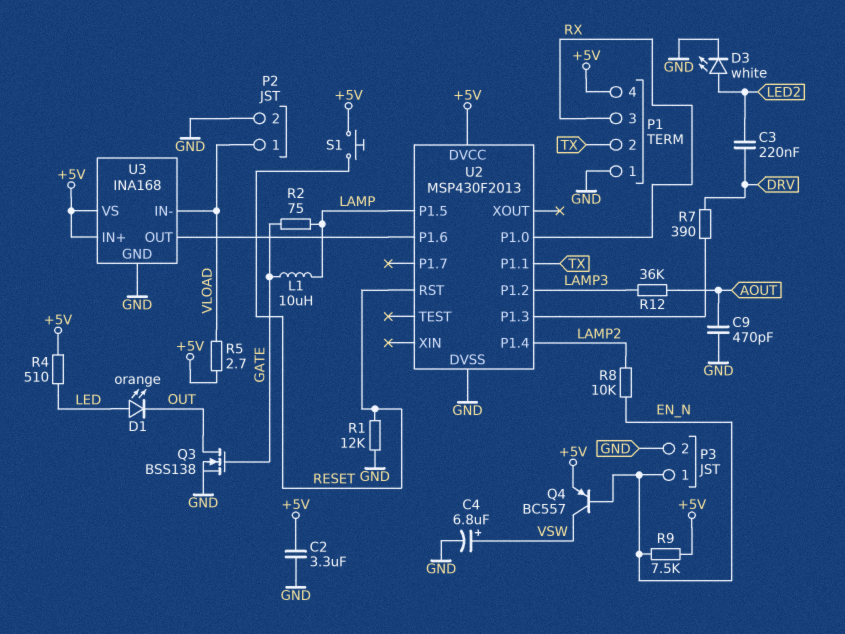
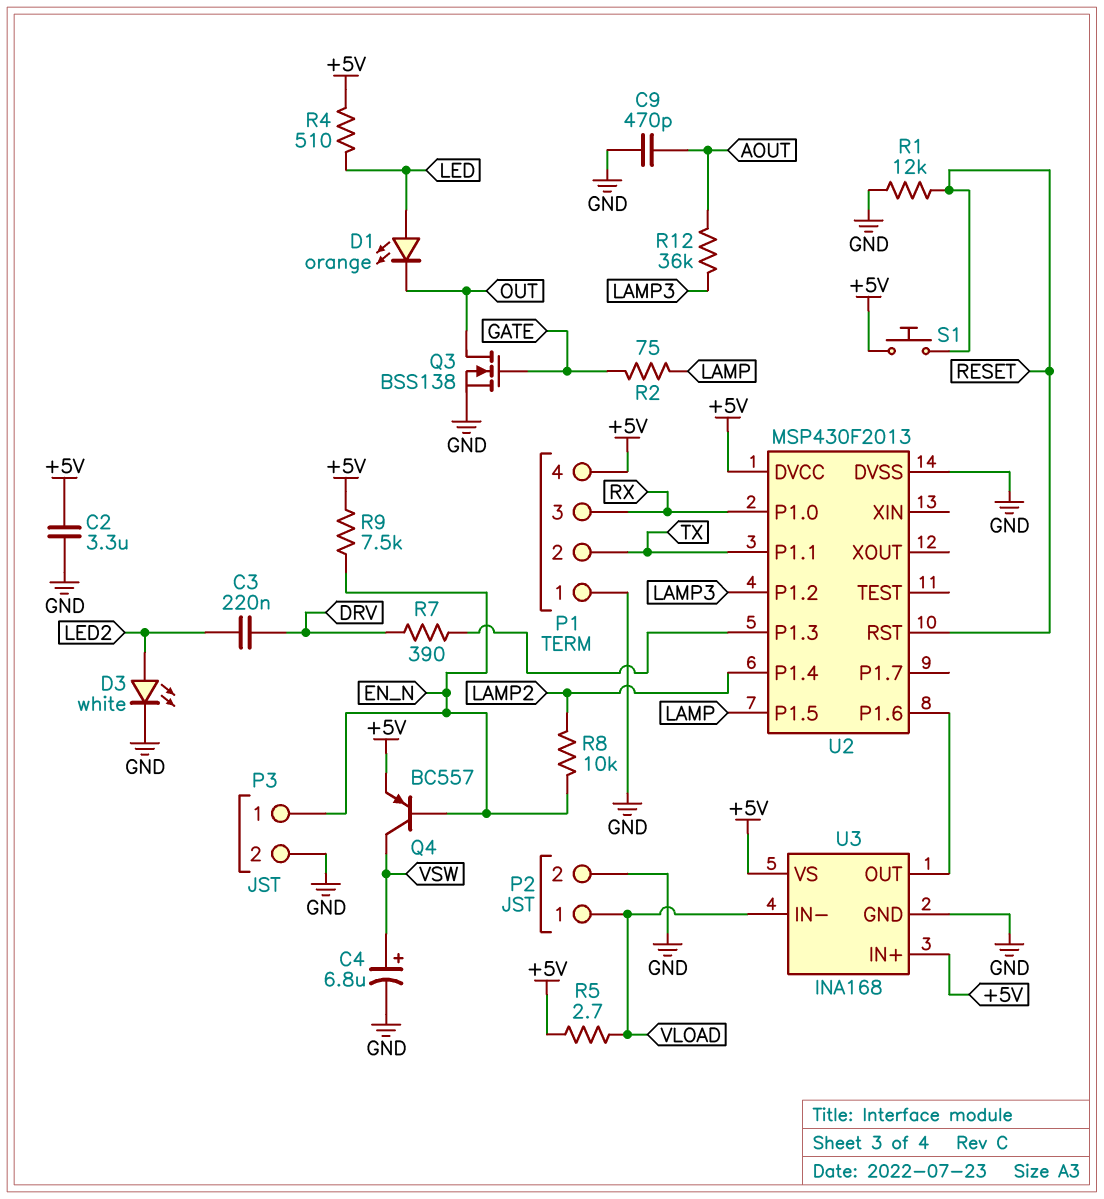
L1: 10uH (GATE, LAMP) -> none

